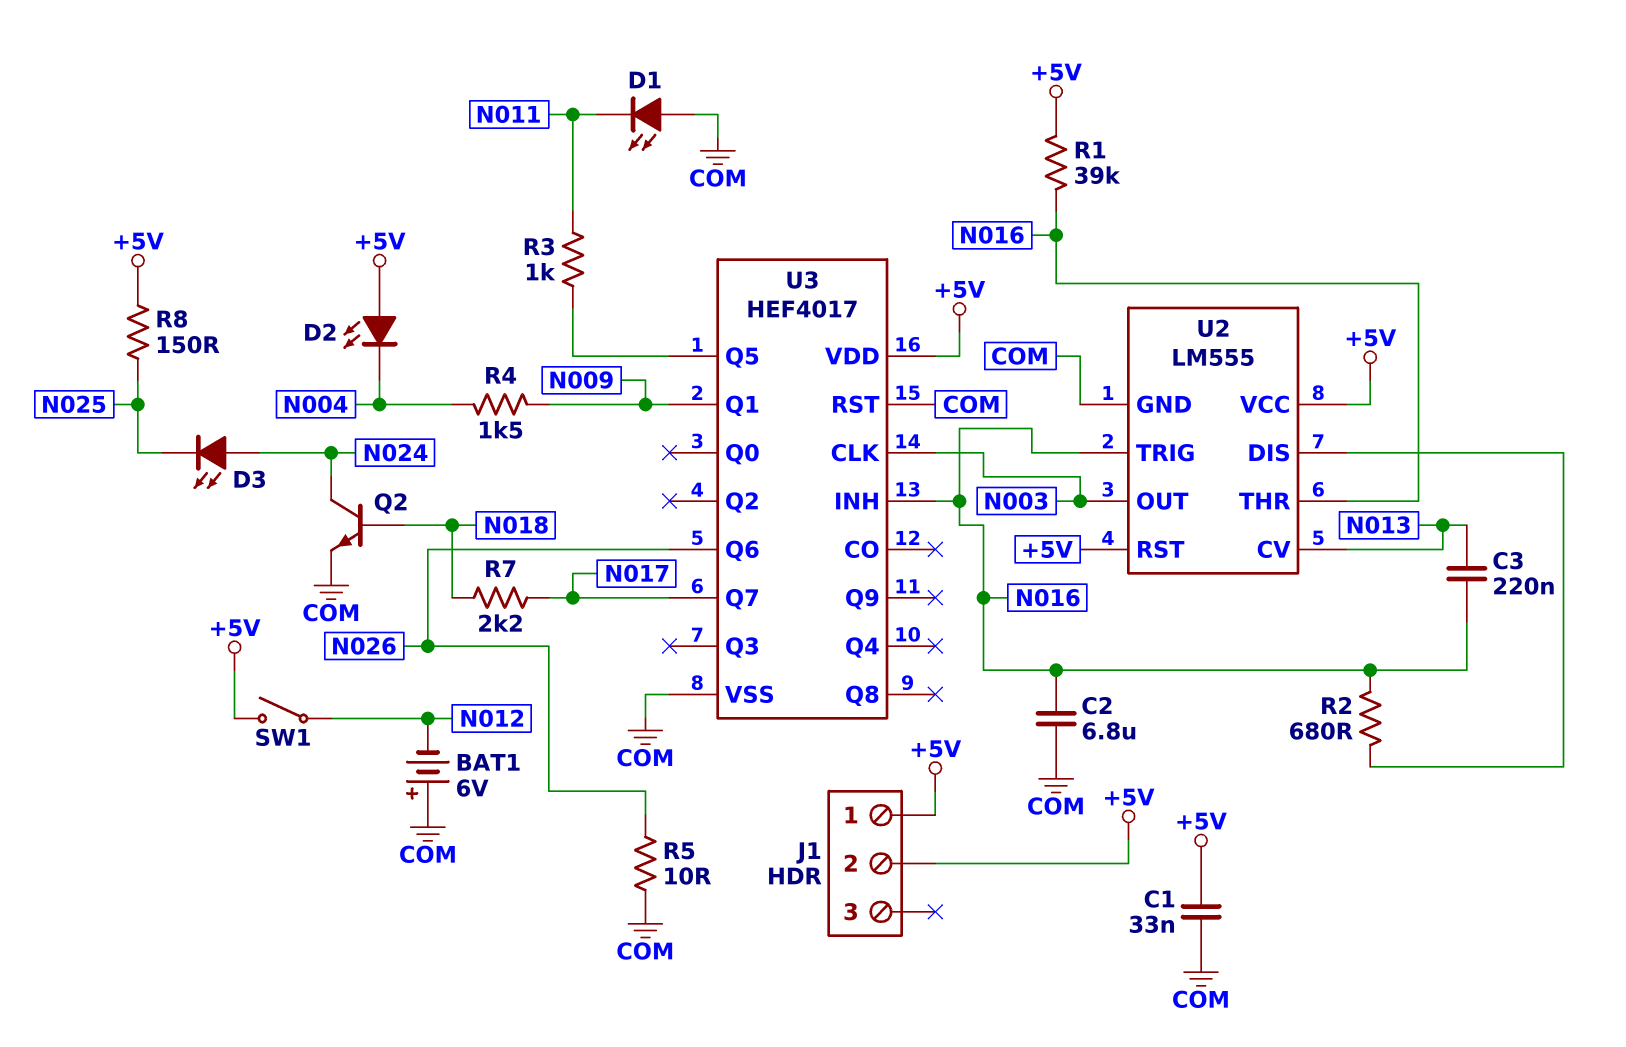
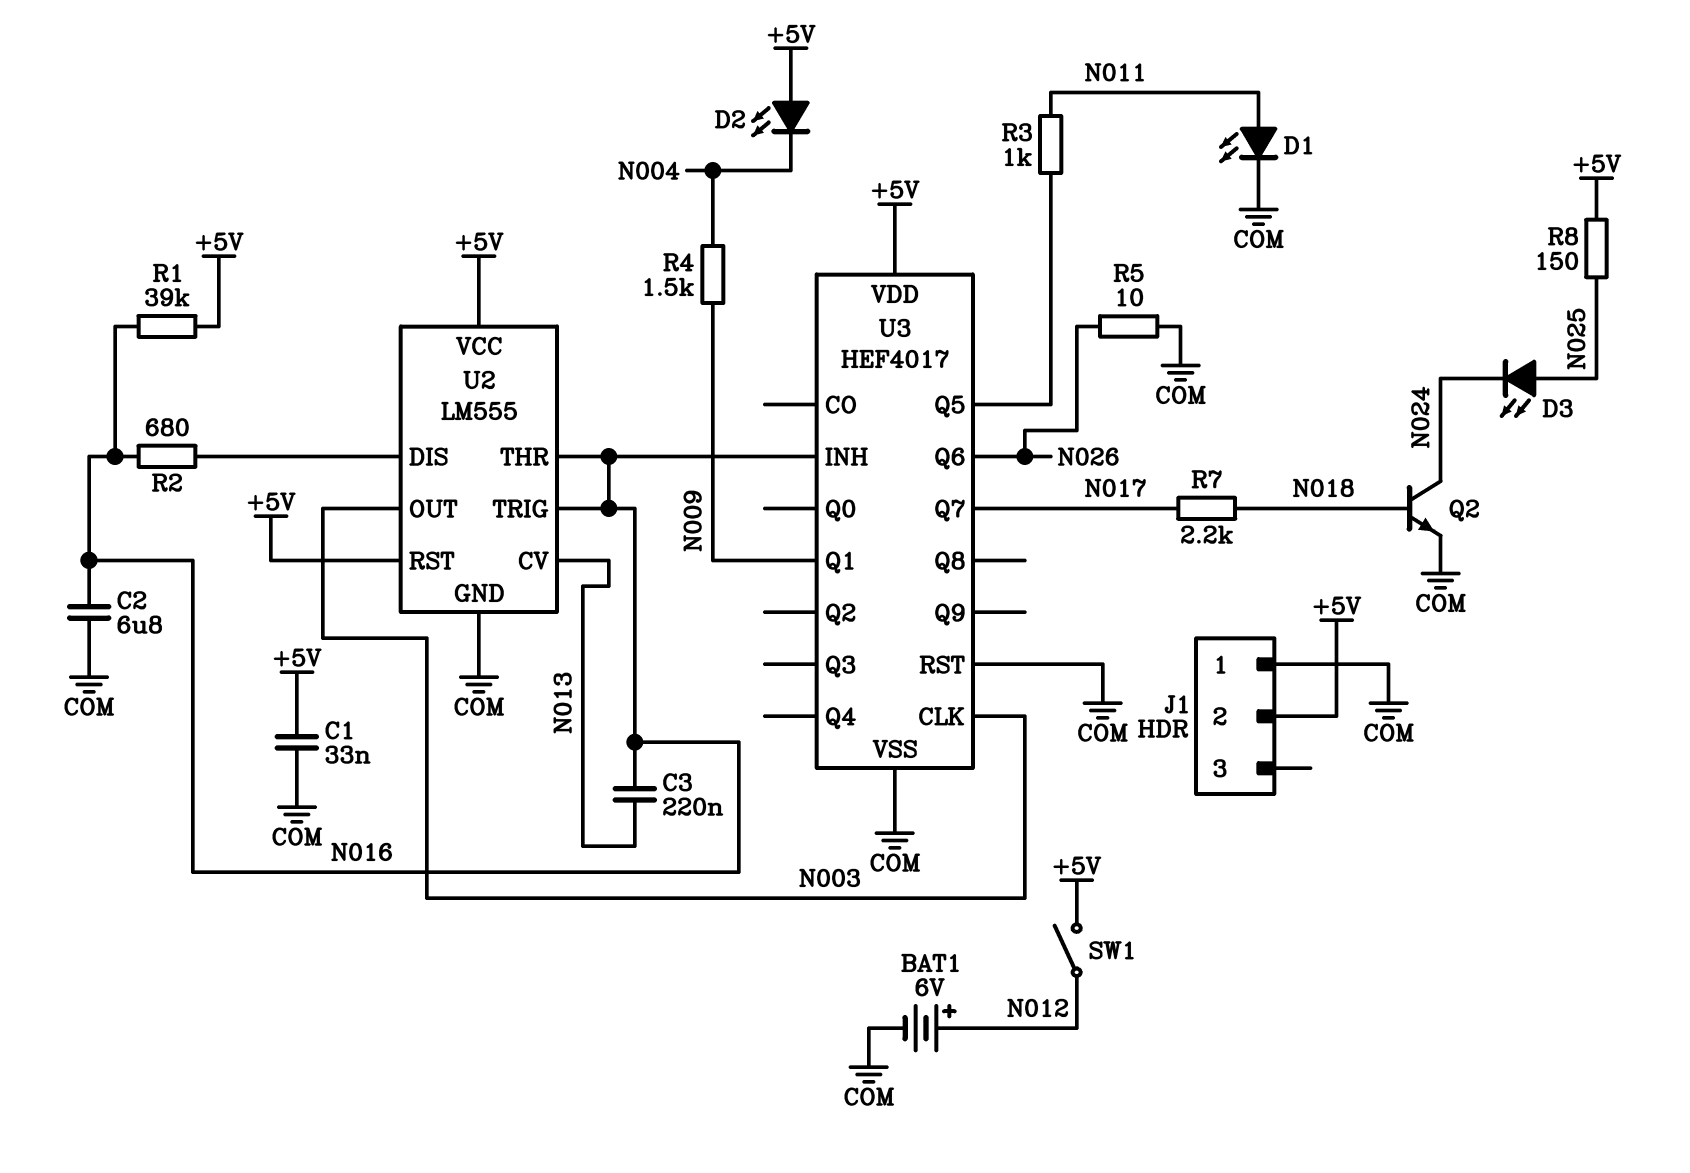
BAT1: 6V (plus COM, minus N012) -> 6V (plus N012, minus COM)
D1: LED (A COM, K N011) -> LED (A N011, K COM)
D3: LED (A N024, K N025) -> LED (A N025, K N024)
J1 pin 1: +5V -> COM

